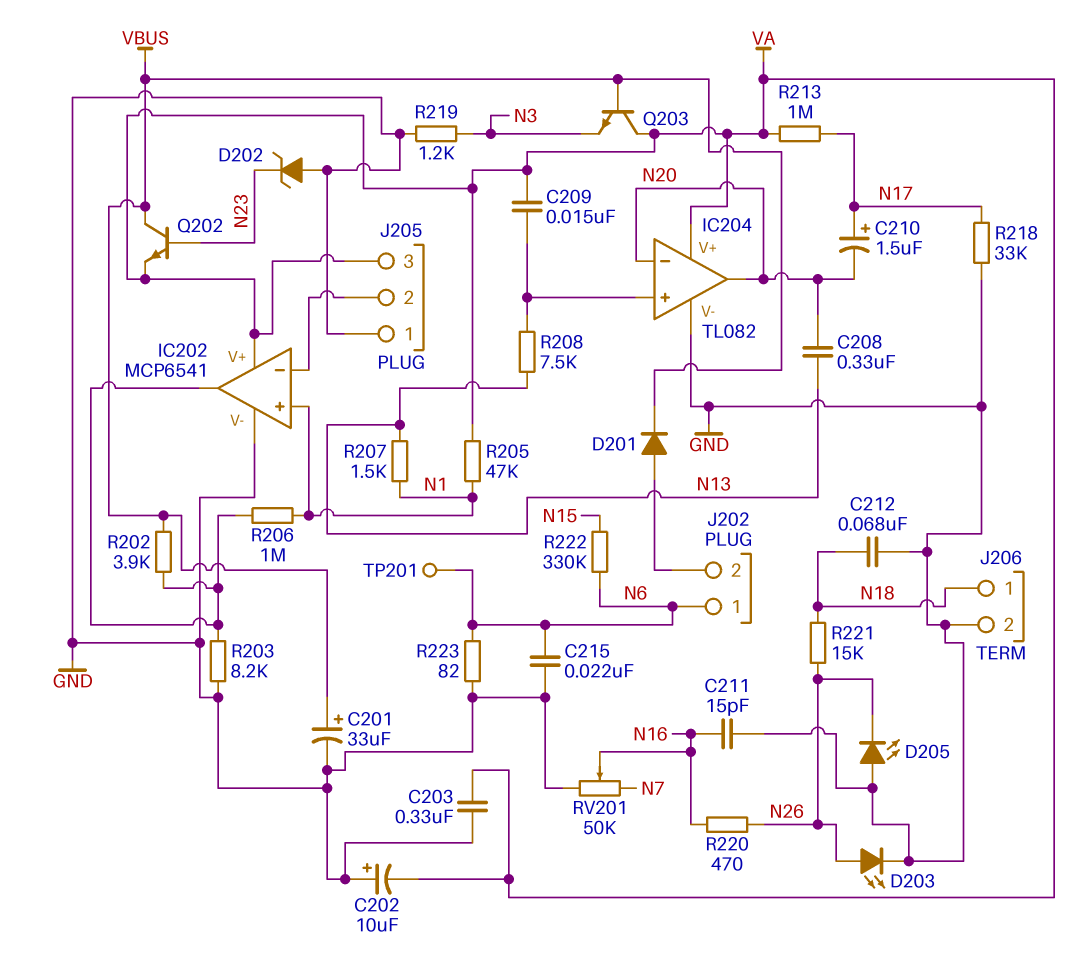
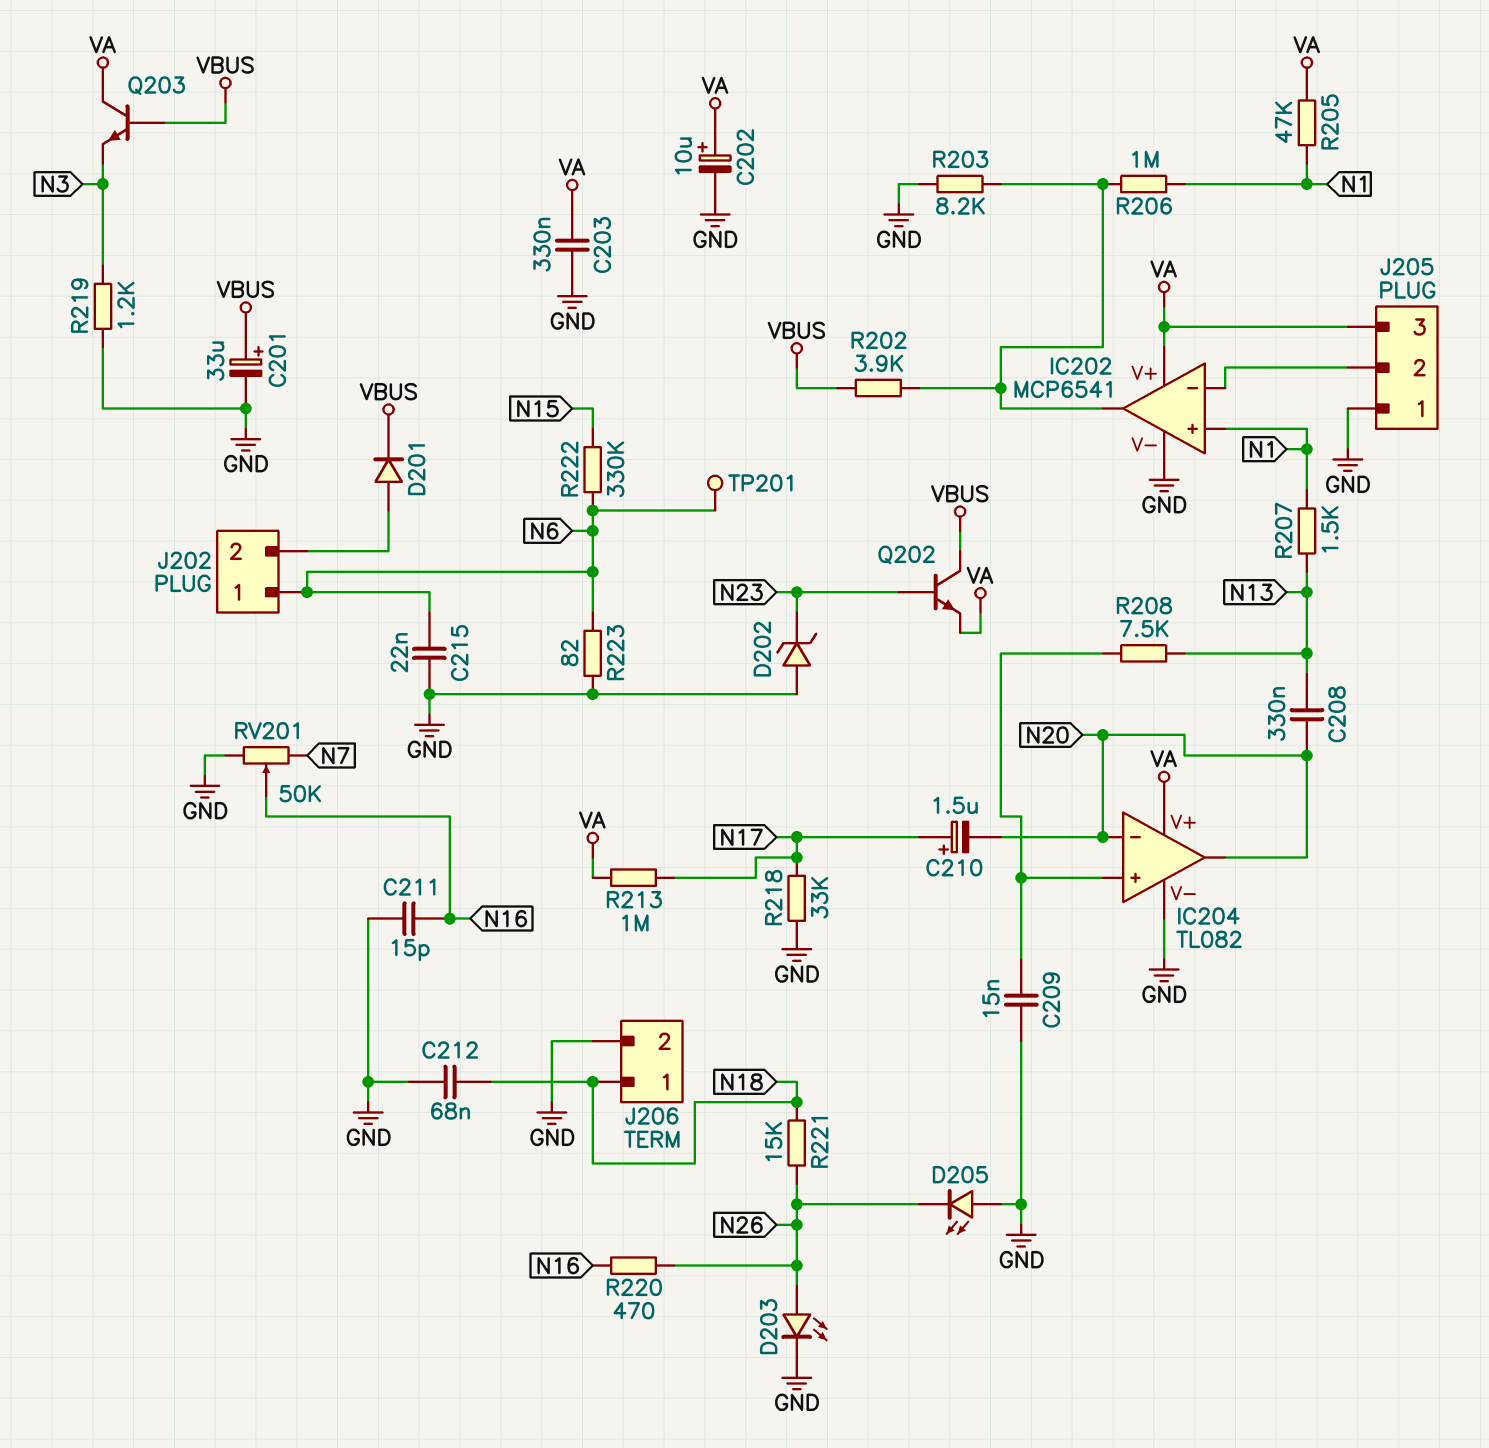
C202: 10uF (plus GND, minus VA) -> 10uF (plus VA, minus GND)
C209: 15nF (IC204/in+, VA) -> 15nF (GND, IC204/in+)

